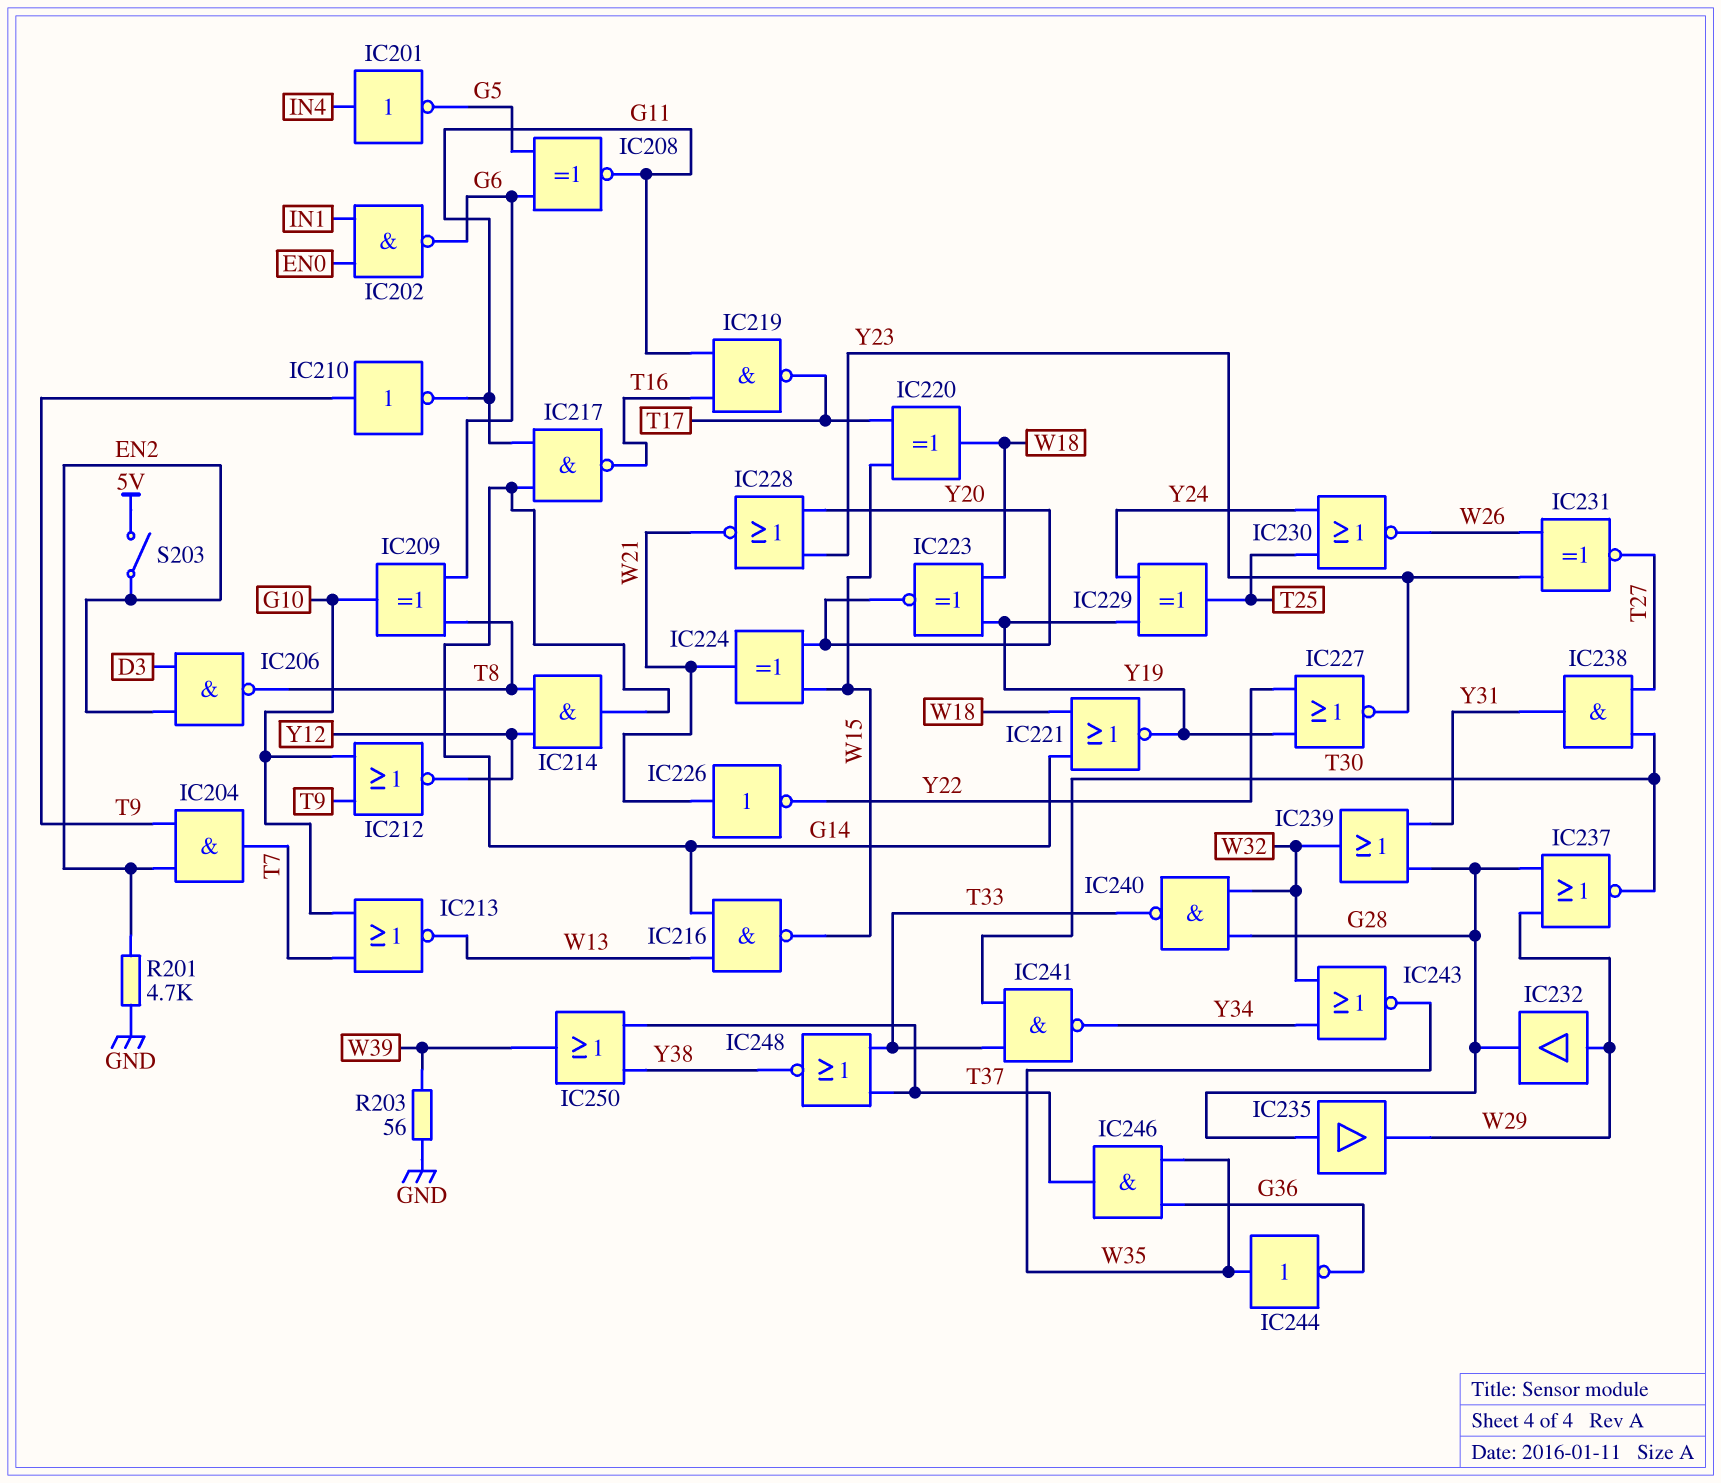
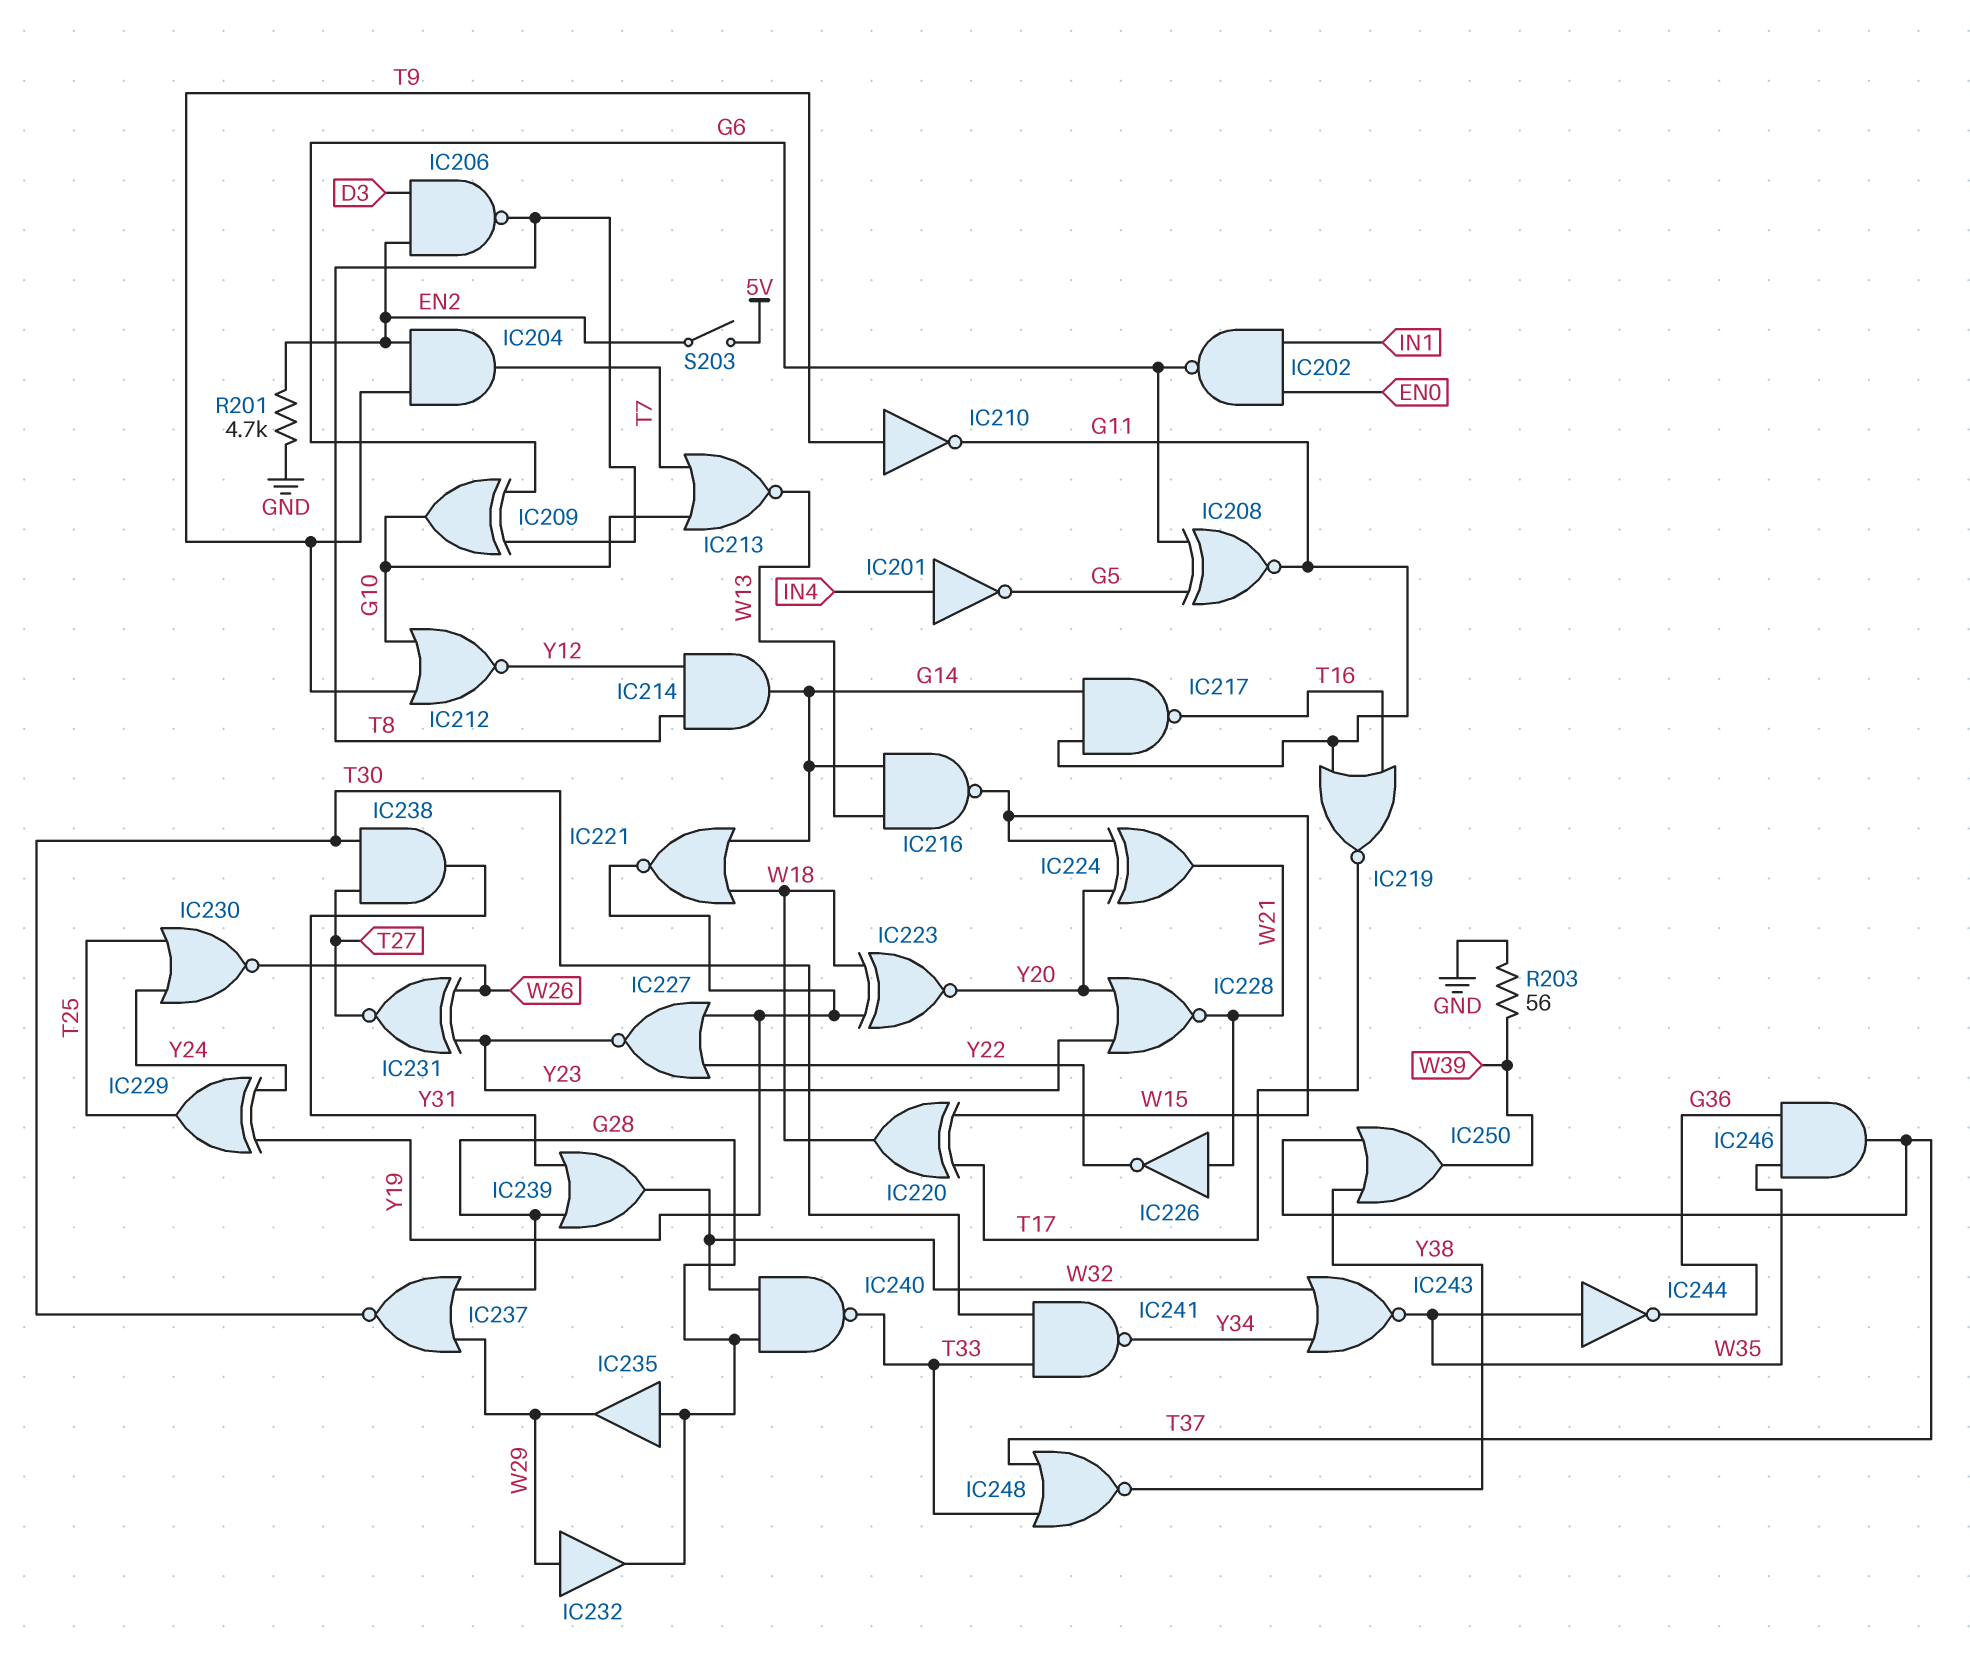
IC219: NAND (in G11, in T16, out T17) -> NOR (in G11, in T16, out T17)

